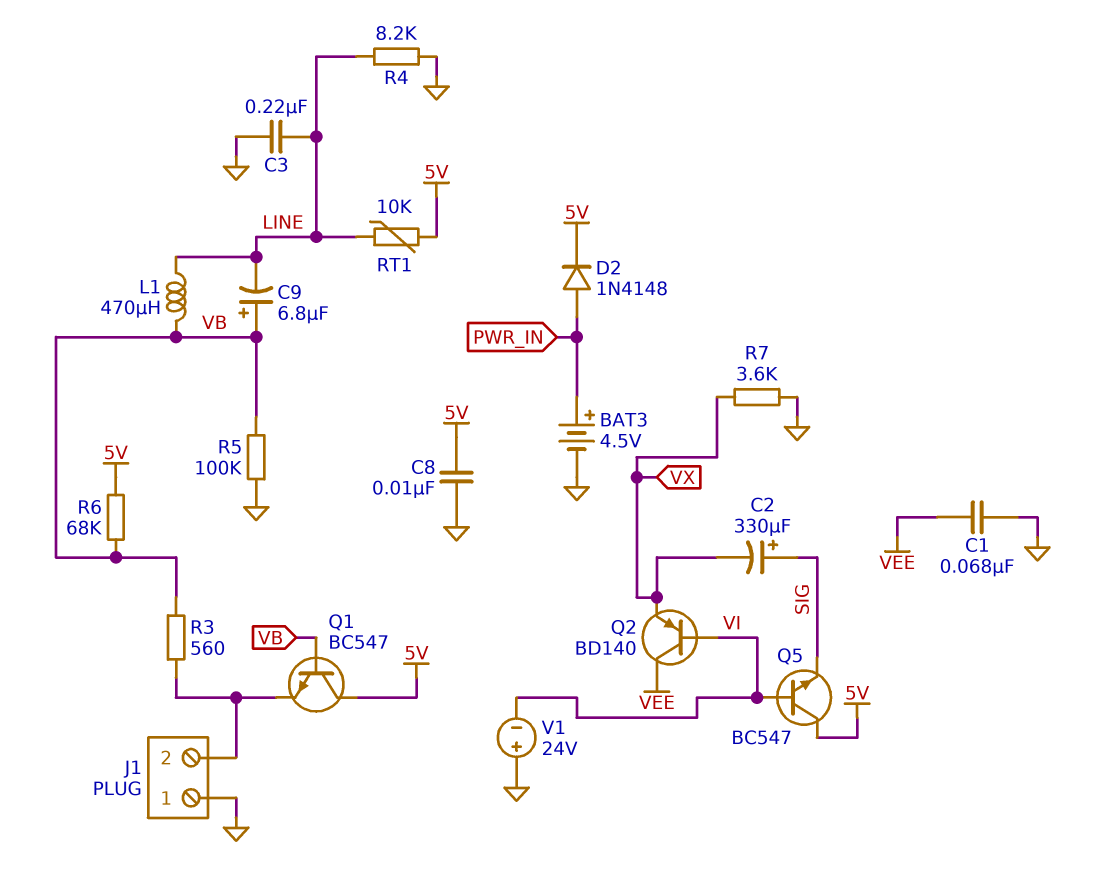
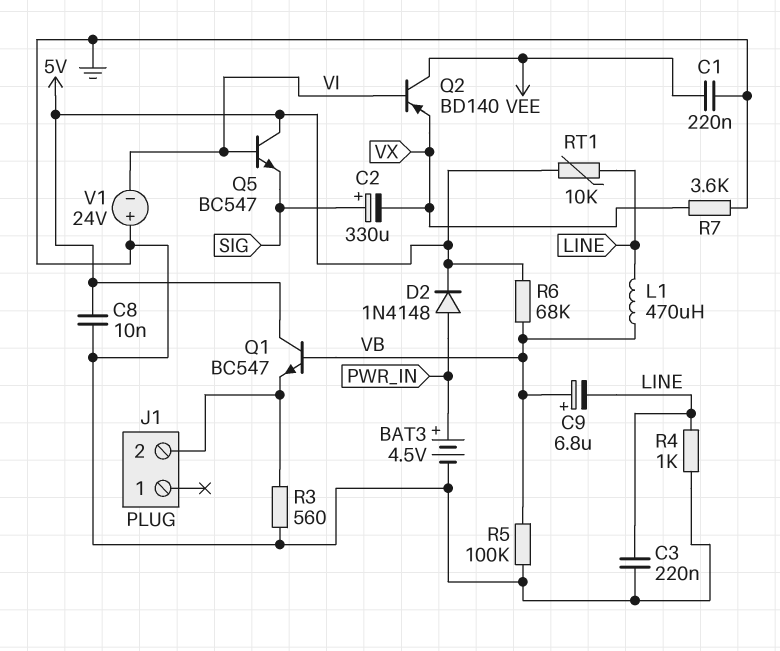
C1: 68nF (GND, VEE) -> 220nF (GND, VEE)
J1 pin 1: GND -> none
R3: 560 (J1/2, VB) -> 560 (GND, J1/2)
R4: 8.2k (GND, LINE) -> 1k (GND, LINE)

